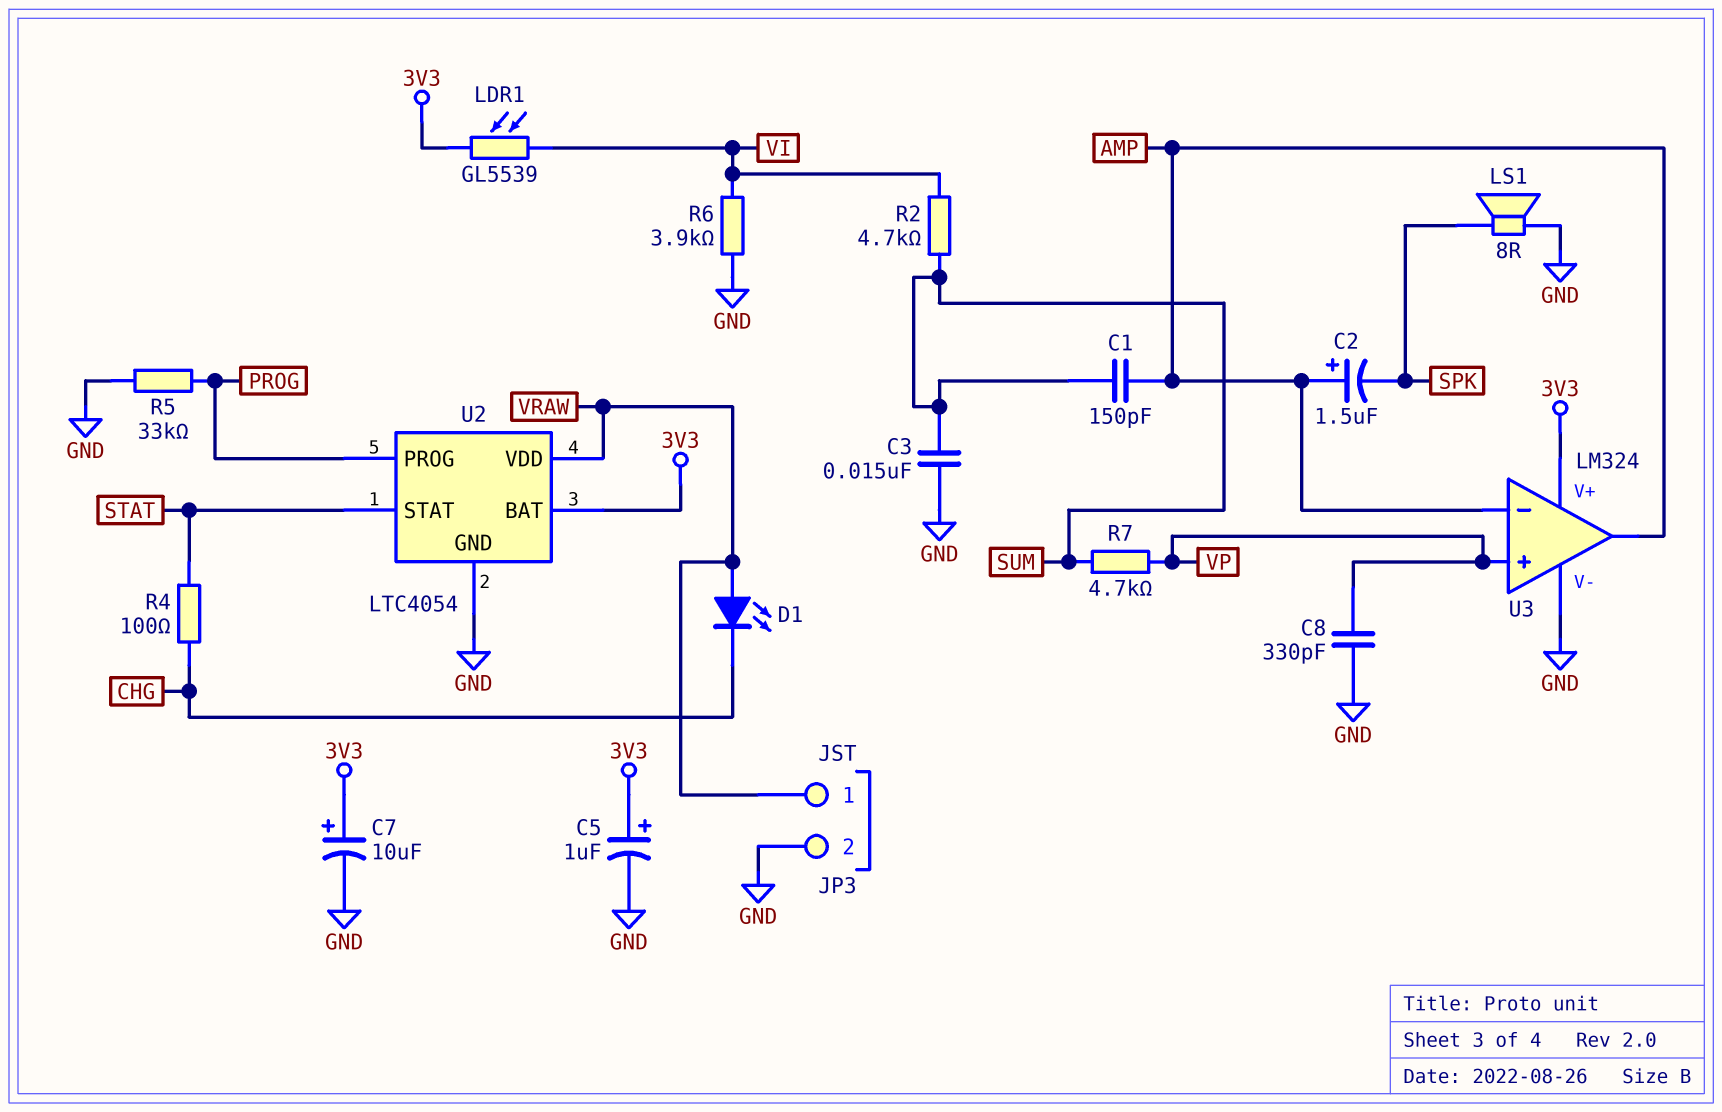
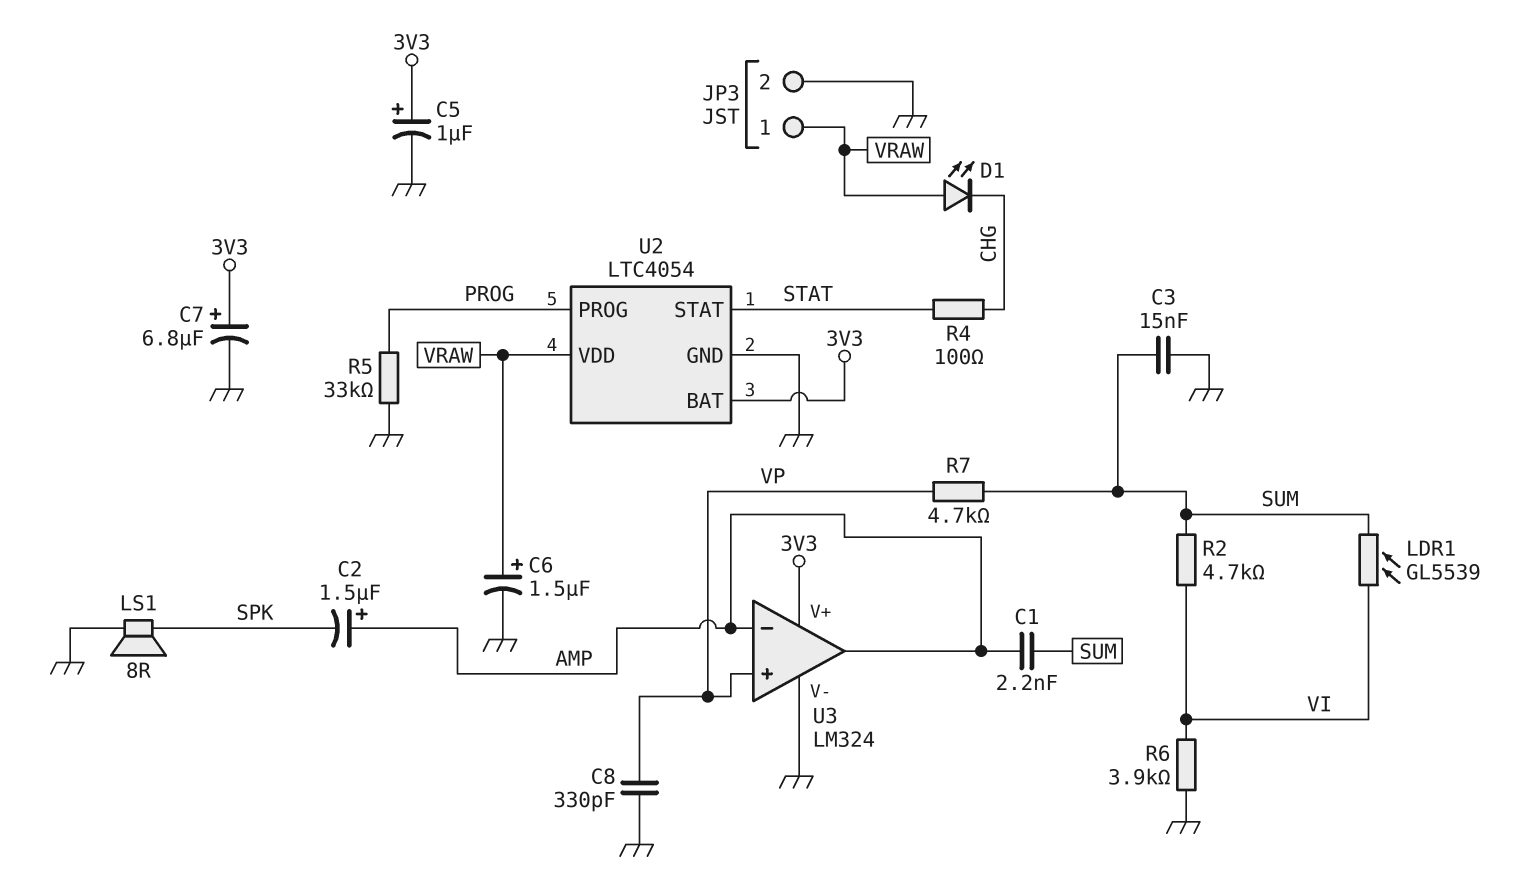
C1: 150pF (AMP, SUM) -> 2.2nF (AMP, SUM)
C6: none -> 1.5uF (plus VRAW, minus GND)
C7: 10uF (plus 3V3, minus GND) -> 6.8uF (plus 3V3, minus GND)
LDR1: GL5539 (3V3, VI) -> GL5539 (SUM, VI)

